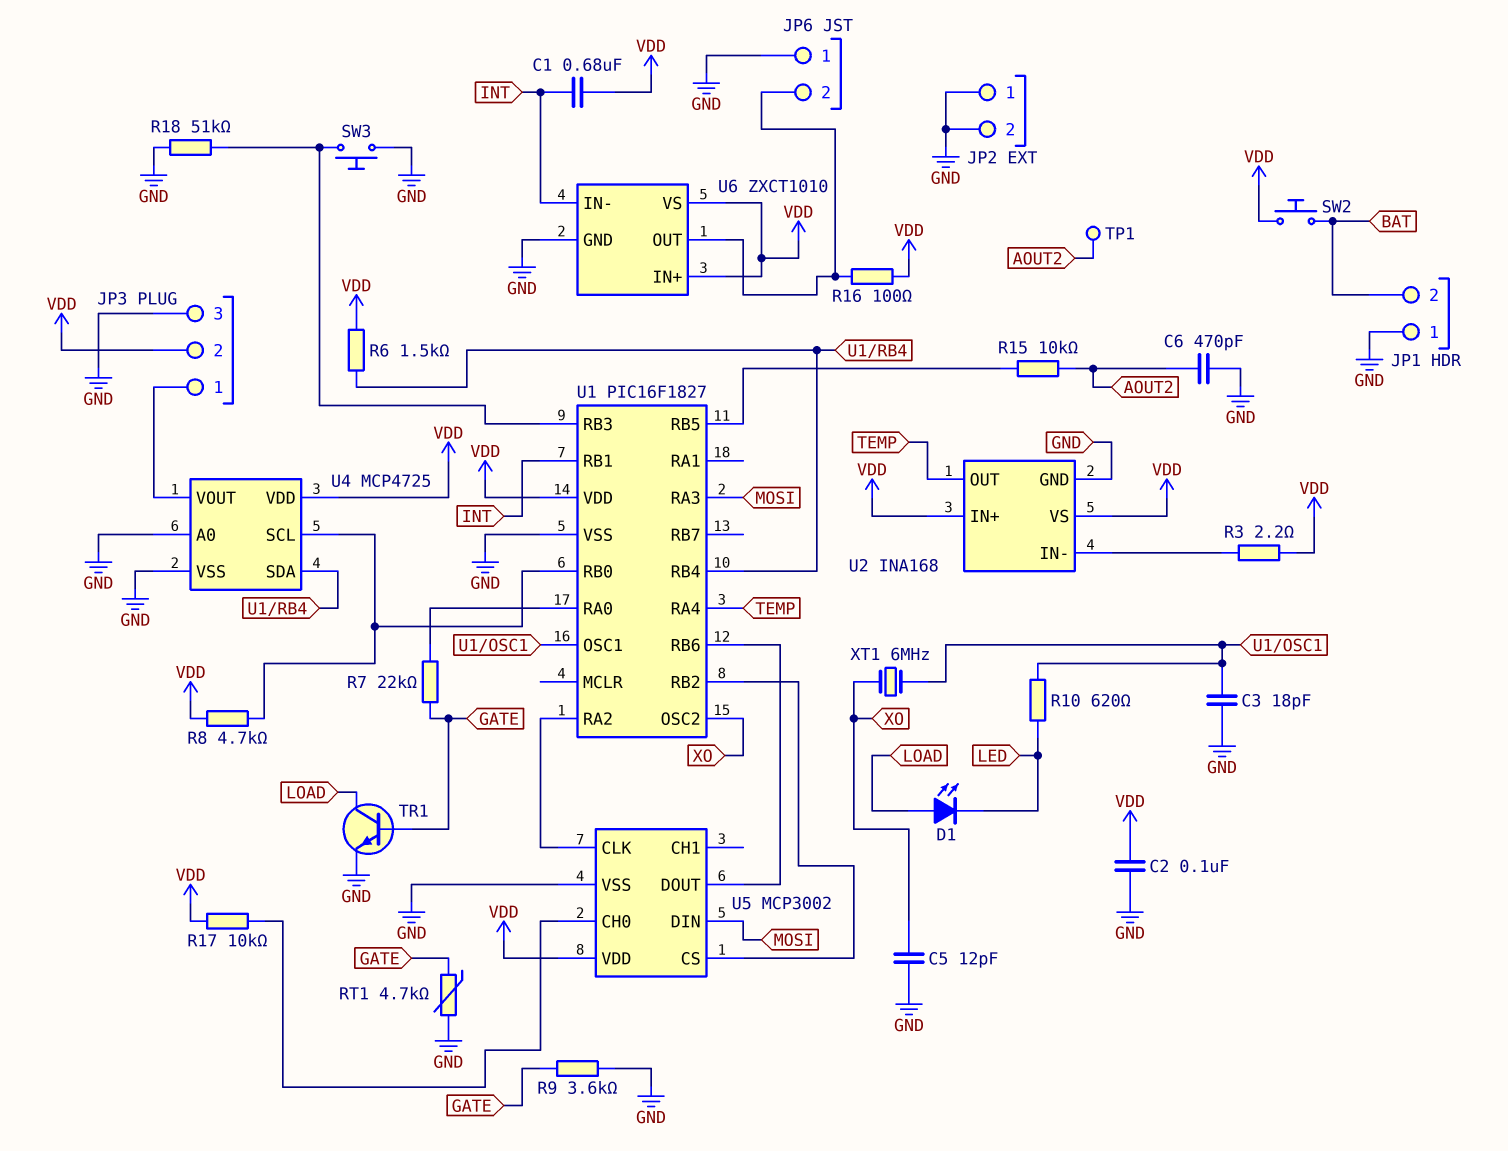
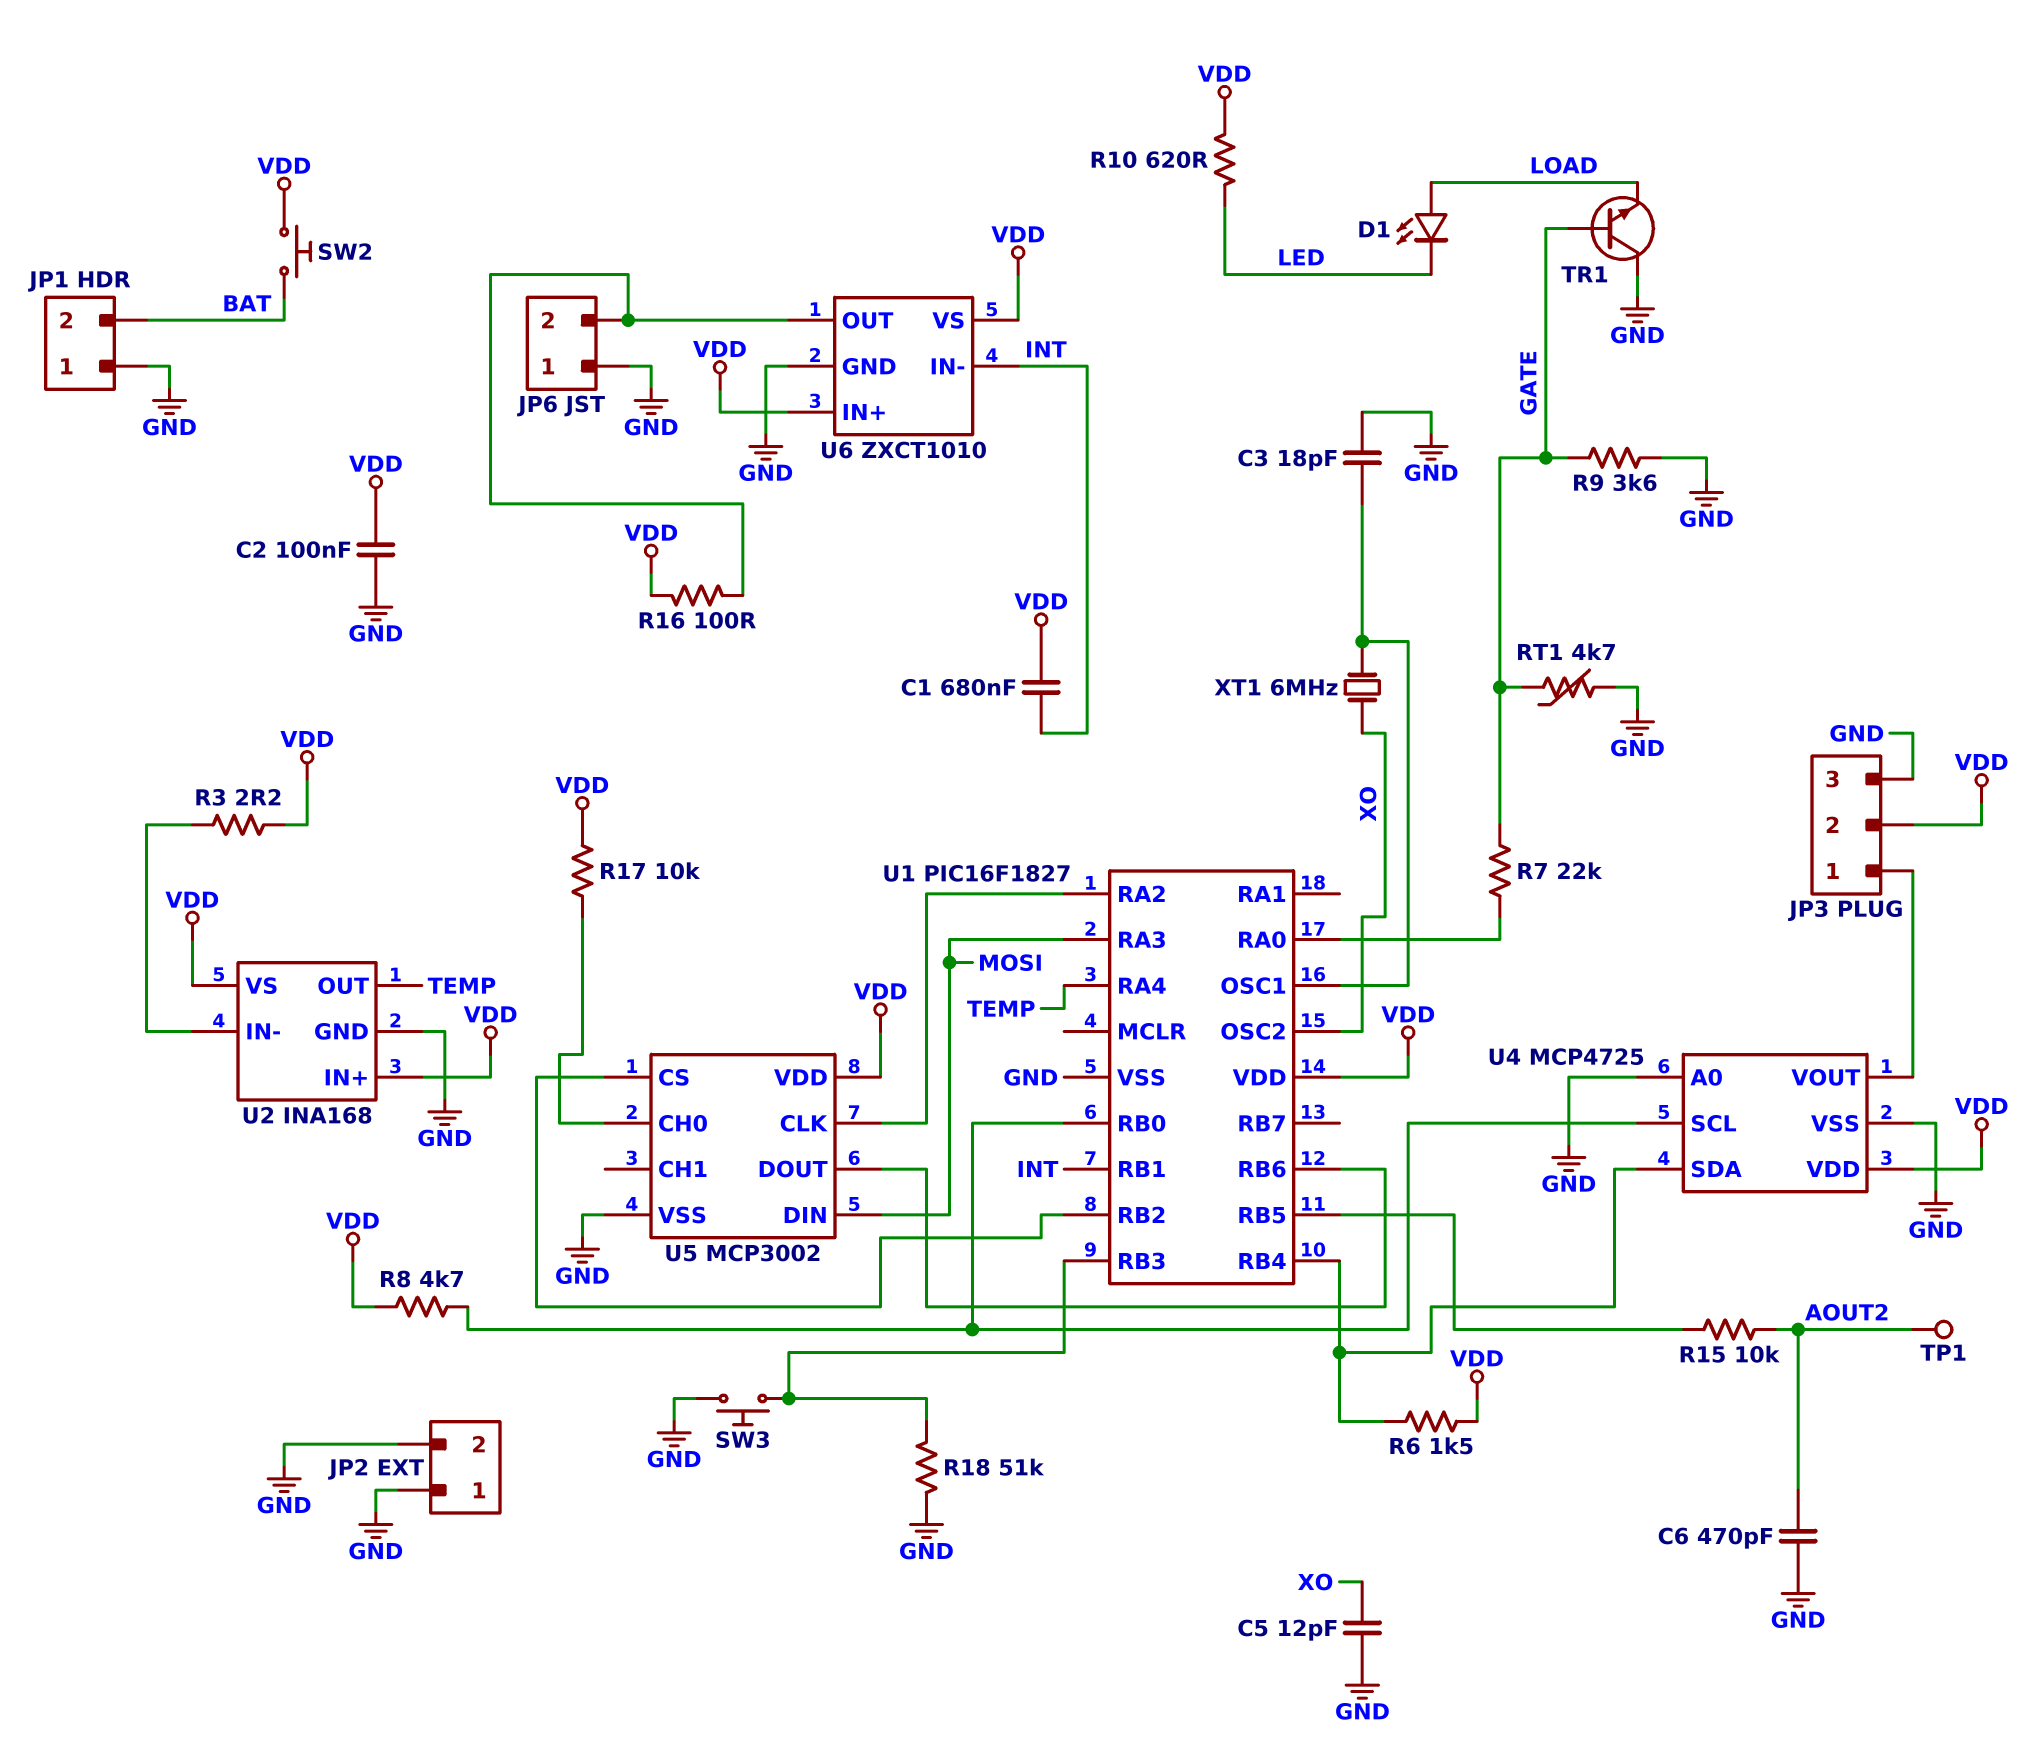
R10: 620 (LED, U1/OSC1) -> 620 (LED, VDD)
TR1: NPN (B GATE, C LOAD, E GND) -> NPN (B GATE, C GND, E LOAD)

